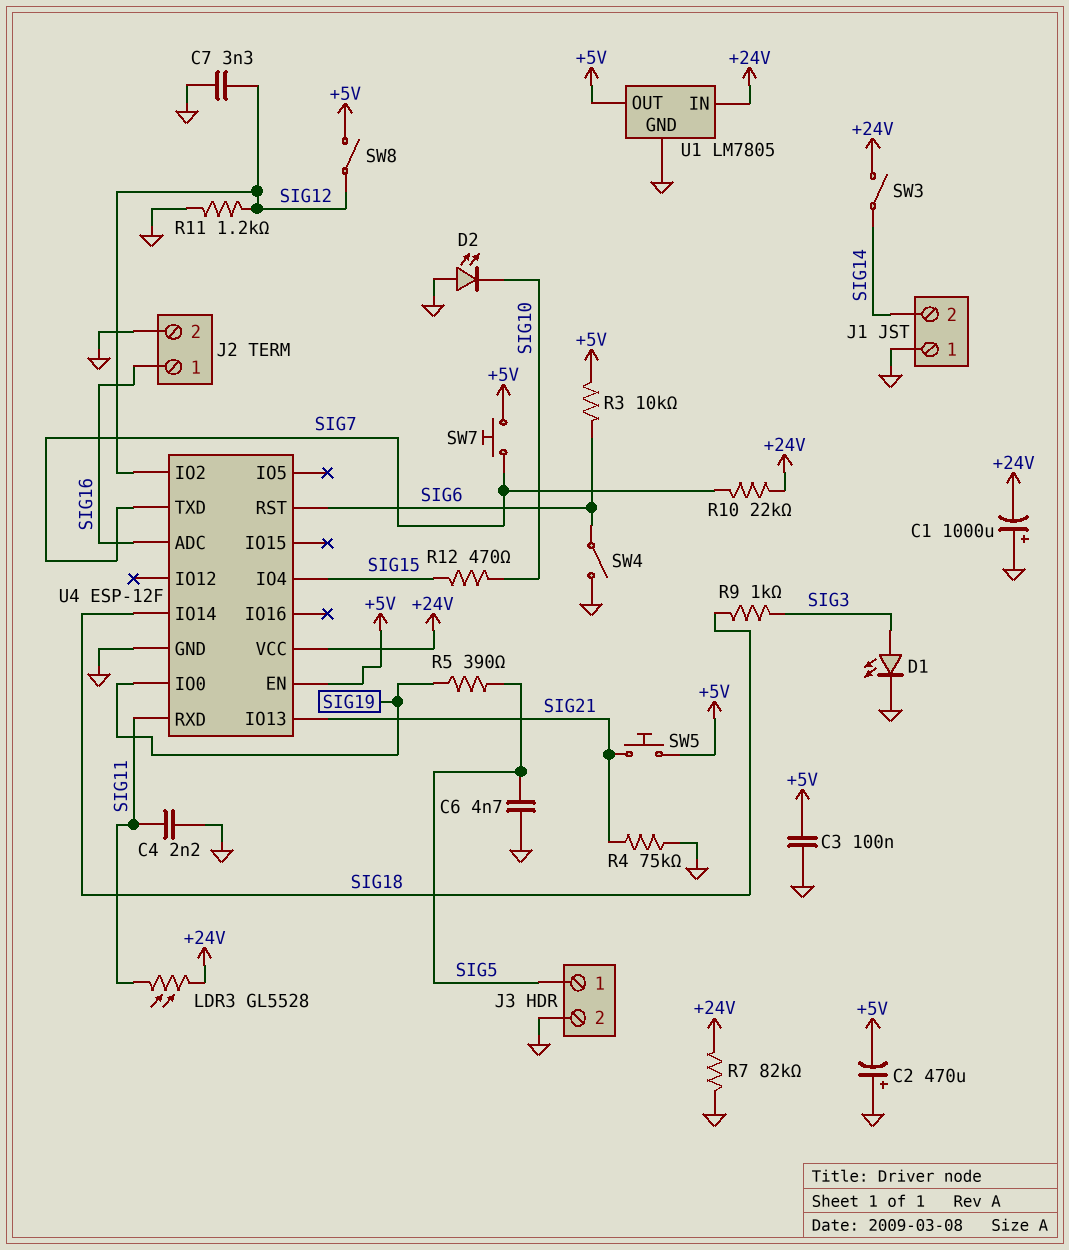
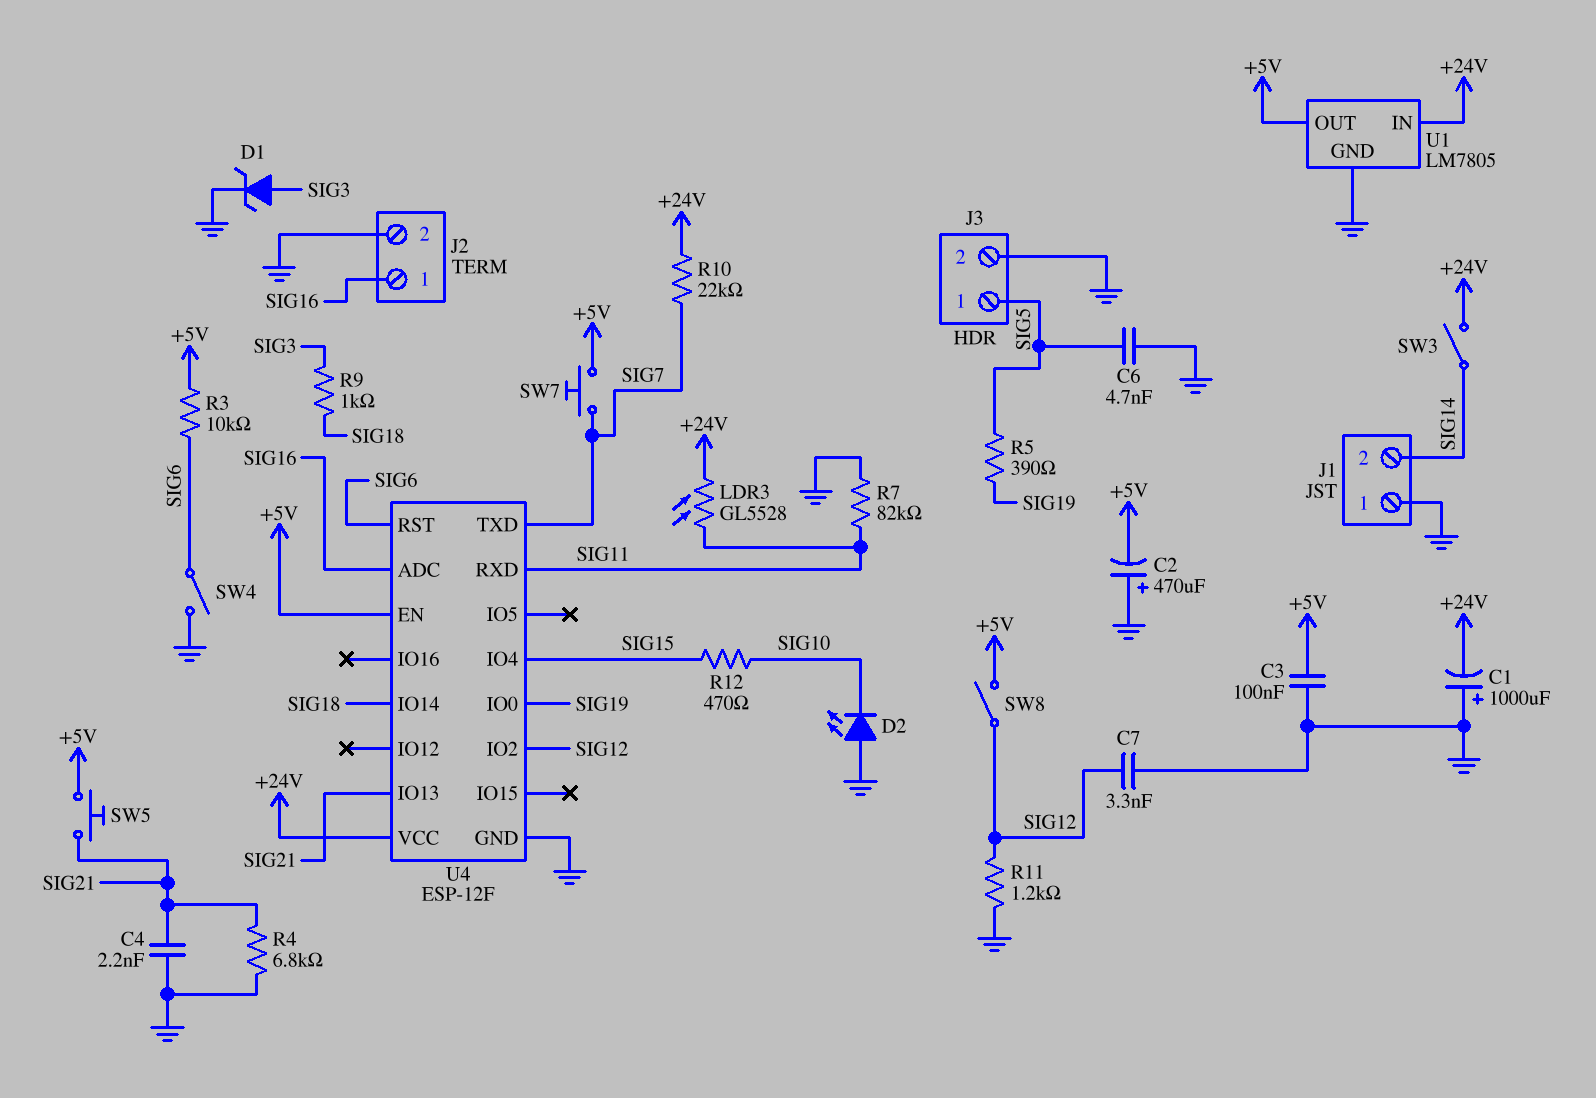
C4: 2.2nF (GND, SIG11) -> 2.2nF (GND, SIG21)
D1: LED (A SIG3, K GND) -> zener (A SIG3, K GND)
R4: 75k (GND, SIG21) -> 6.8k (GND, SIG21)
R7: 82k (+24V, GND) -> 82k (GND, SIG11)

